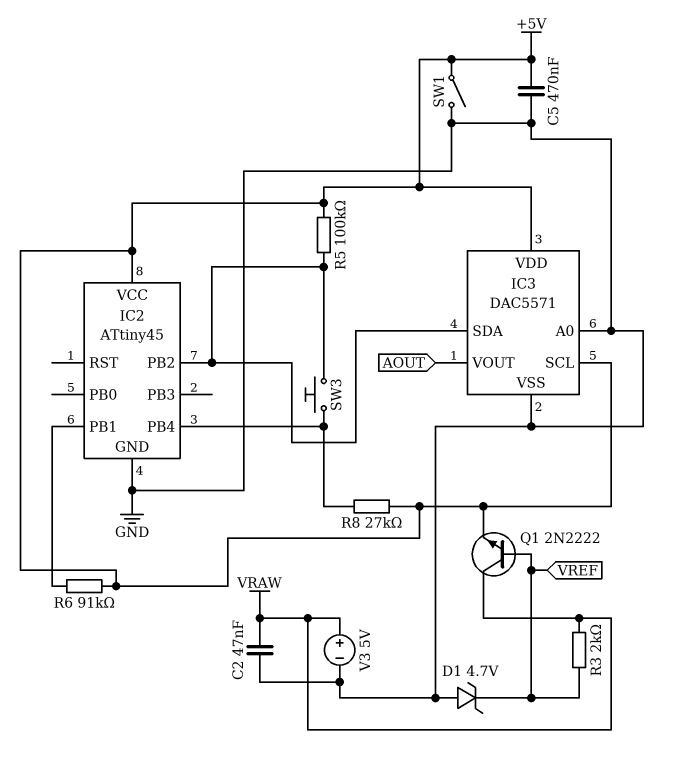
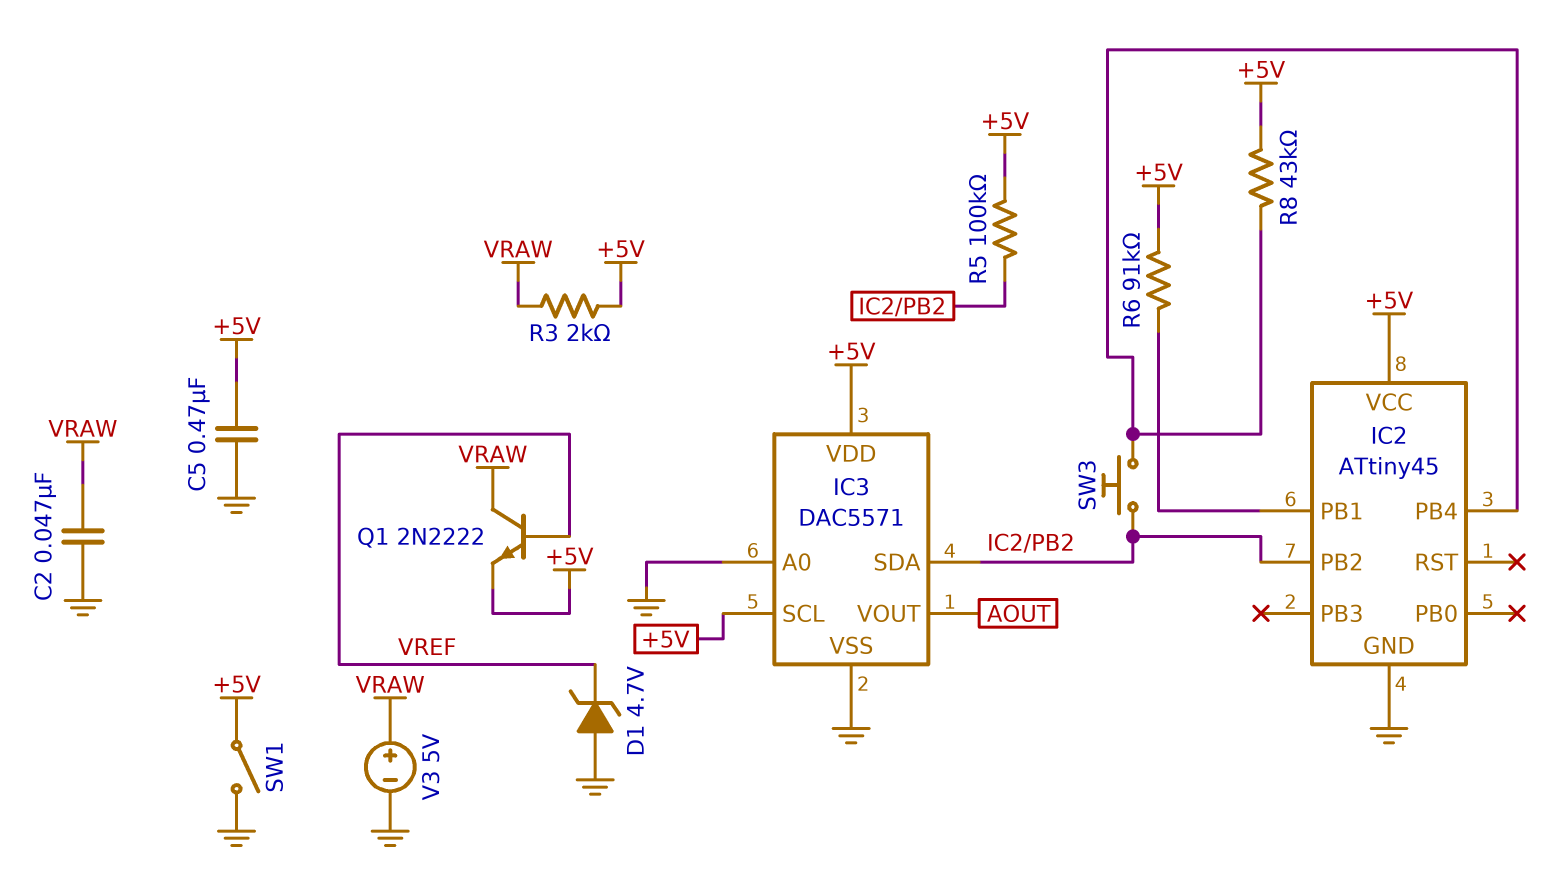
R3: 2k (VRAW, VREF) -> 2k (+5V, VRAW)
R8: 27k (+5V, IC2/PB4) -> 43k (+5V, IC2/PB4)

